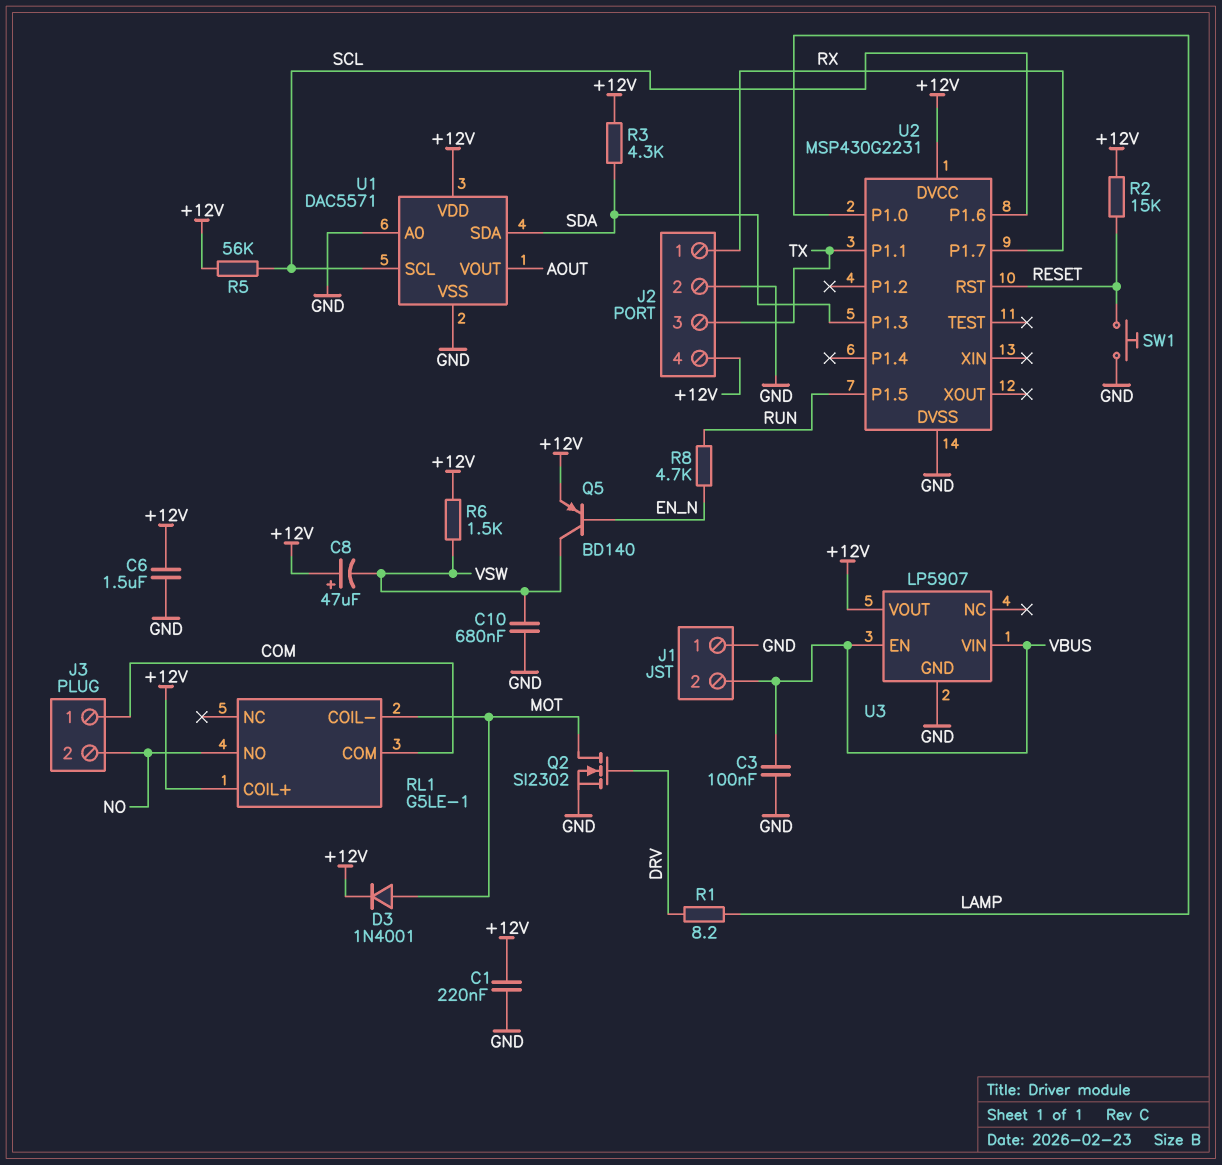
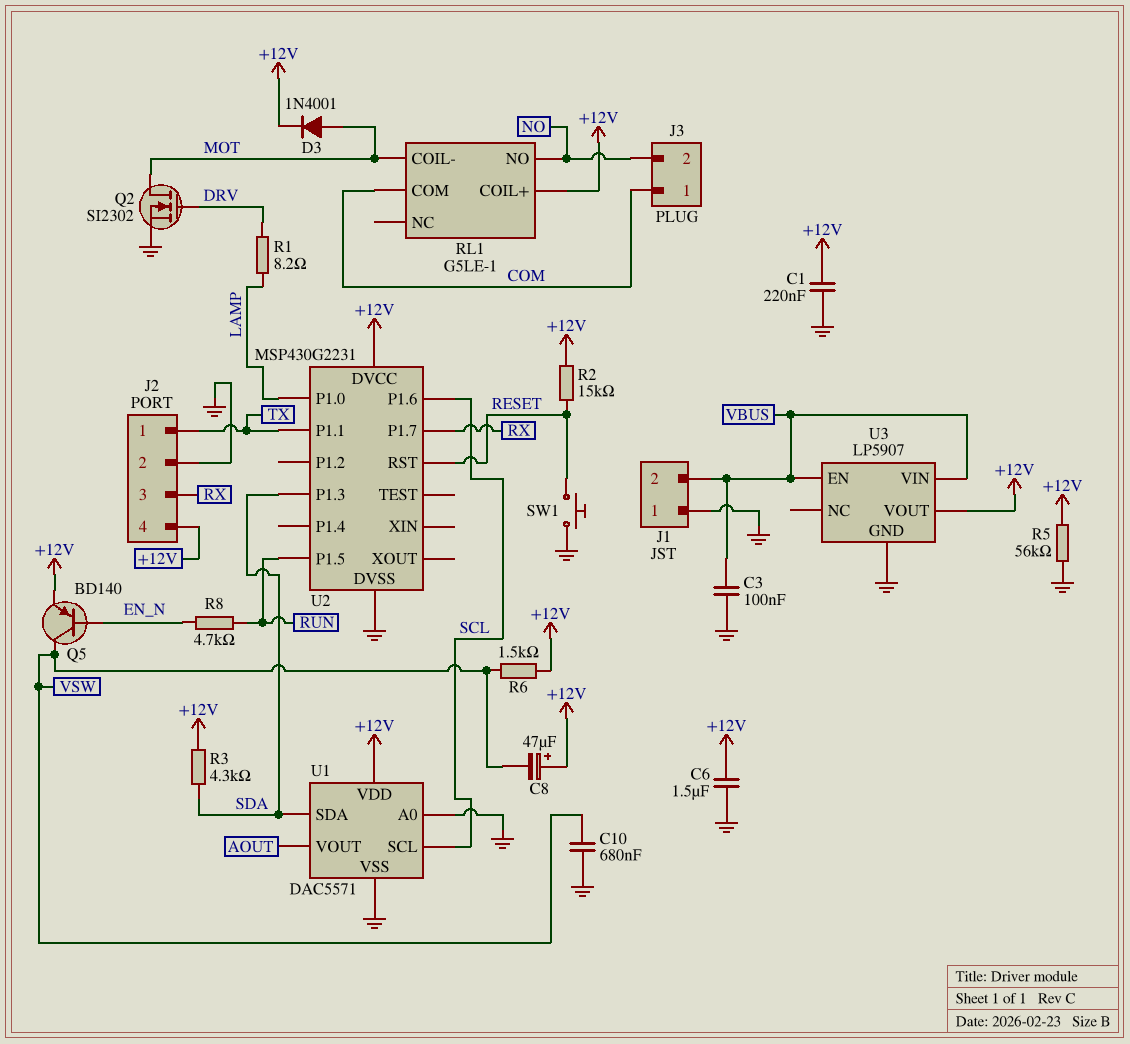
J2 pin 1: RX -> TX
J2 pin 3: TX -> RX
R5: 56k (+12V, SCL) -> 56k (+12V, GND)

